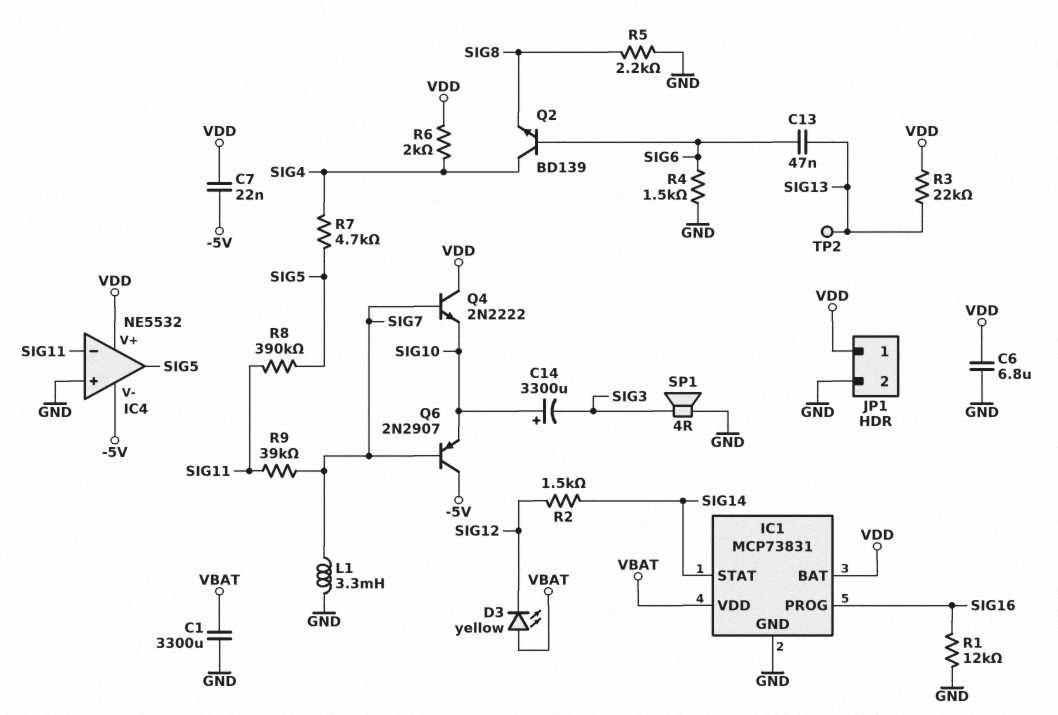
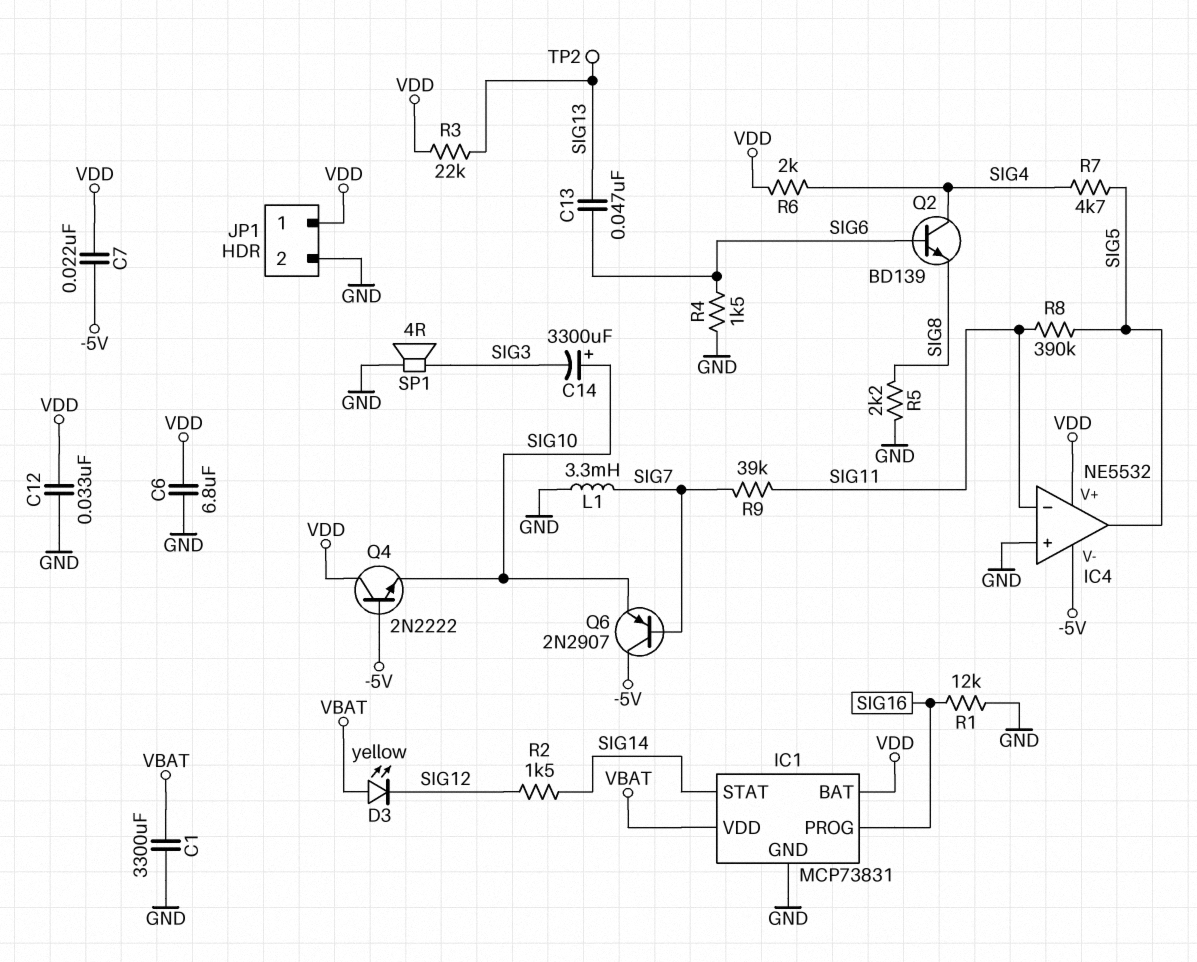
C12: none -> 33nF (GND, VDD)
Q4: NPN 2N2222 (B SIG7, C VDD, E SIG10) -> NPN 2N2222 (B -5V, C VDD, E SIG10)

